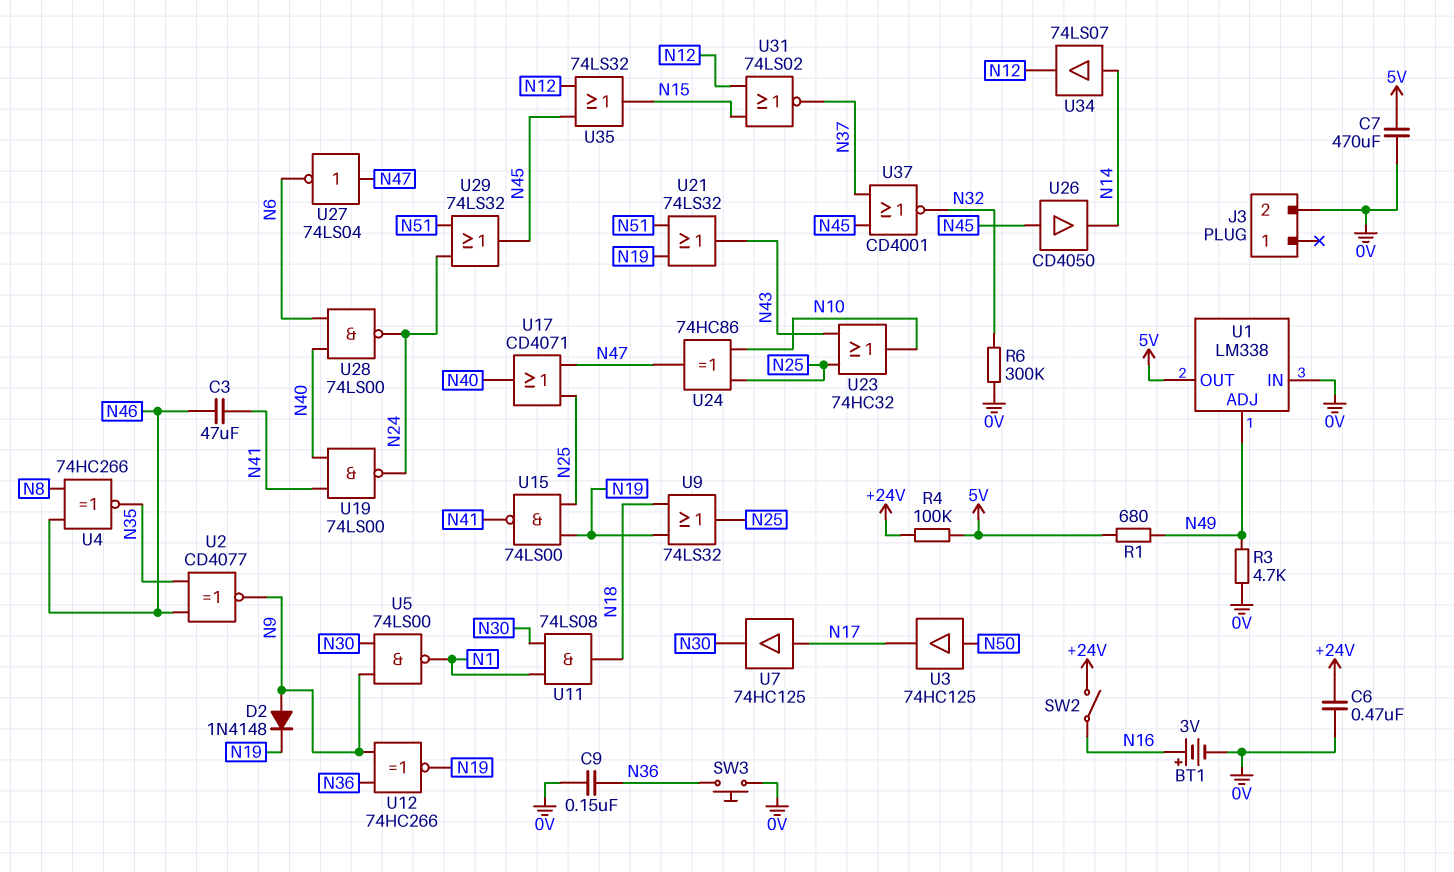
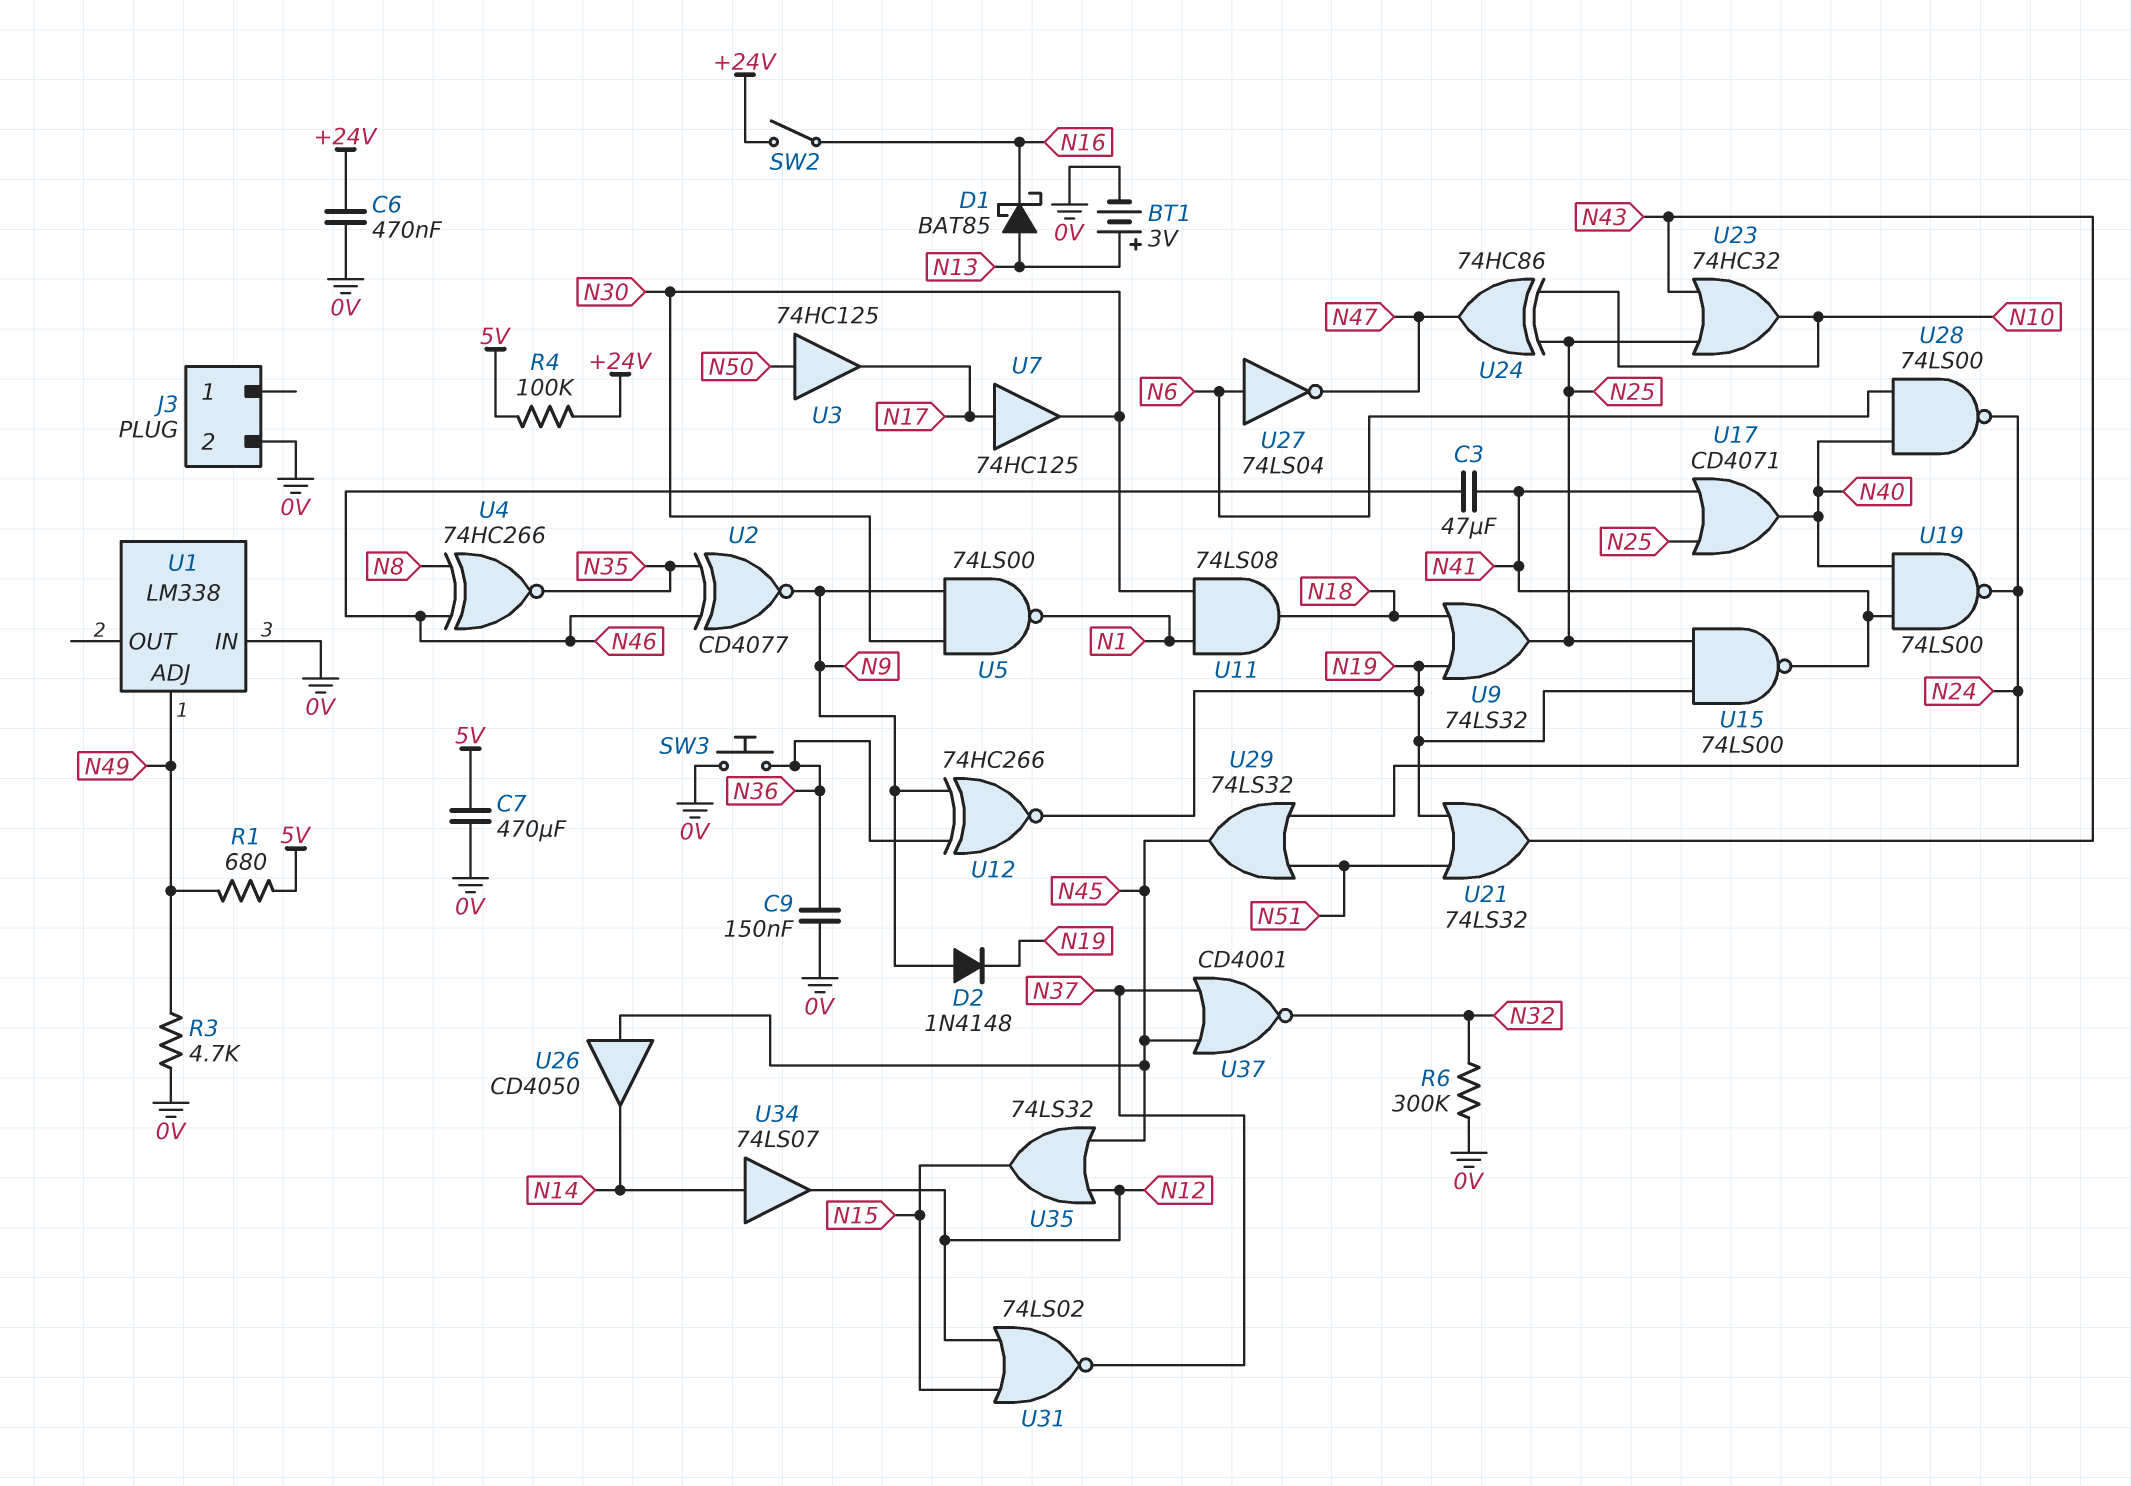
BT1: 3V (plus N16, minus 0V) -> 3V (plus N13, minus 0V)
D1: none -> schottky BAT85 (A N13, K N16)
U1 pin OUT: 5V -> none
U17: OR CD4071 (in N25, in N47, out N40) -> OR CD4071 (in N25, in N41, out N40)
U27: NOT 74LS04 (in N47, out N6) -> NOT 74LS04 (in N6, out N47)

